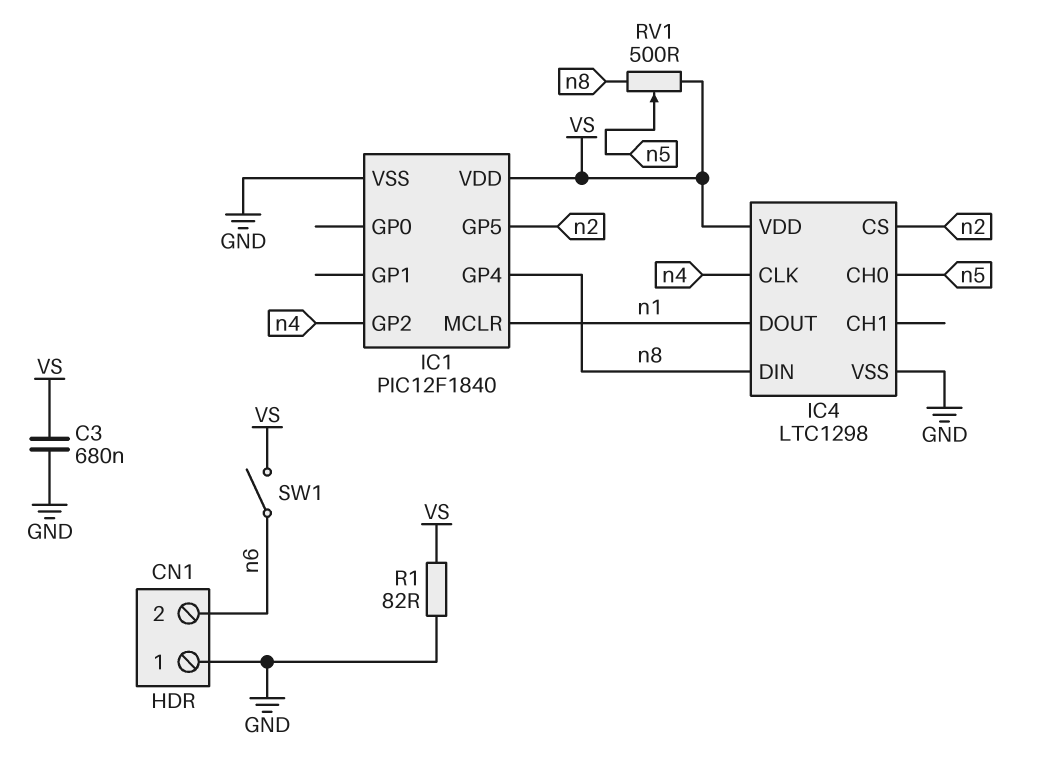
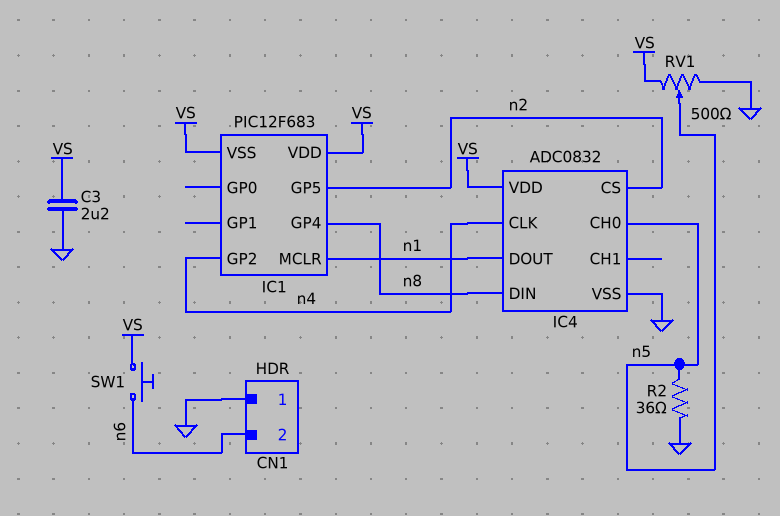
C3: 680nF (GND, VS) -> 2.2uF (GND, VS)
IC1: PIC12F1840 -> PIC12F683
IC1 pin VSS: GND -> VS
IC4: LTC1298 -> ADC0832
R1: 82 (GND, VS) -> none
R2: none -> 36 (GND, n5)
RV1: 500 (VS, n8, wiper n5) -> 500 (GND, VS, wiper n5)
SW1: switch (VS, n6) -> button (VS, n6)

